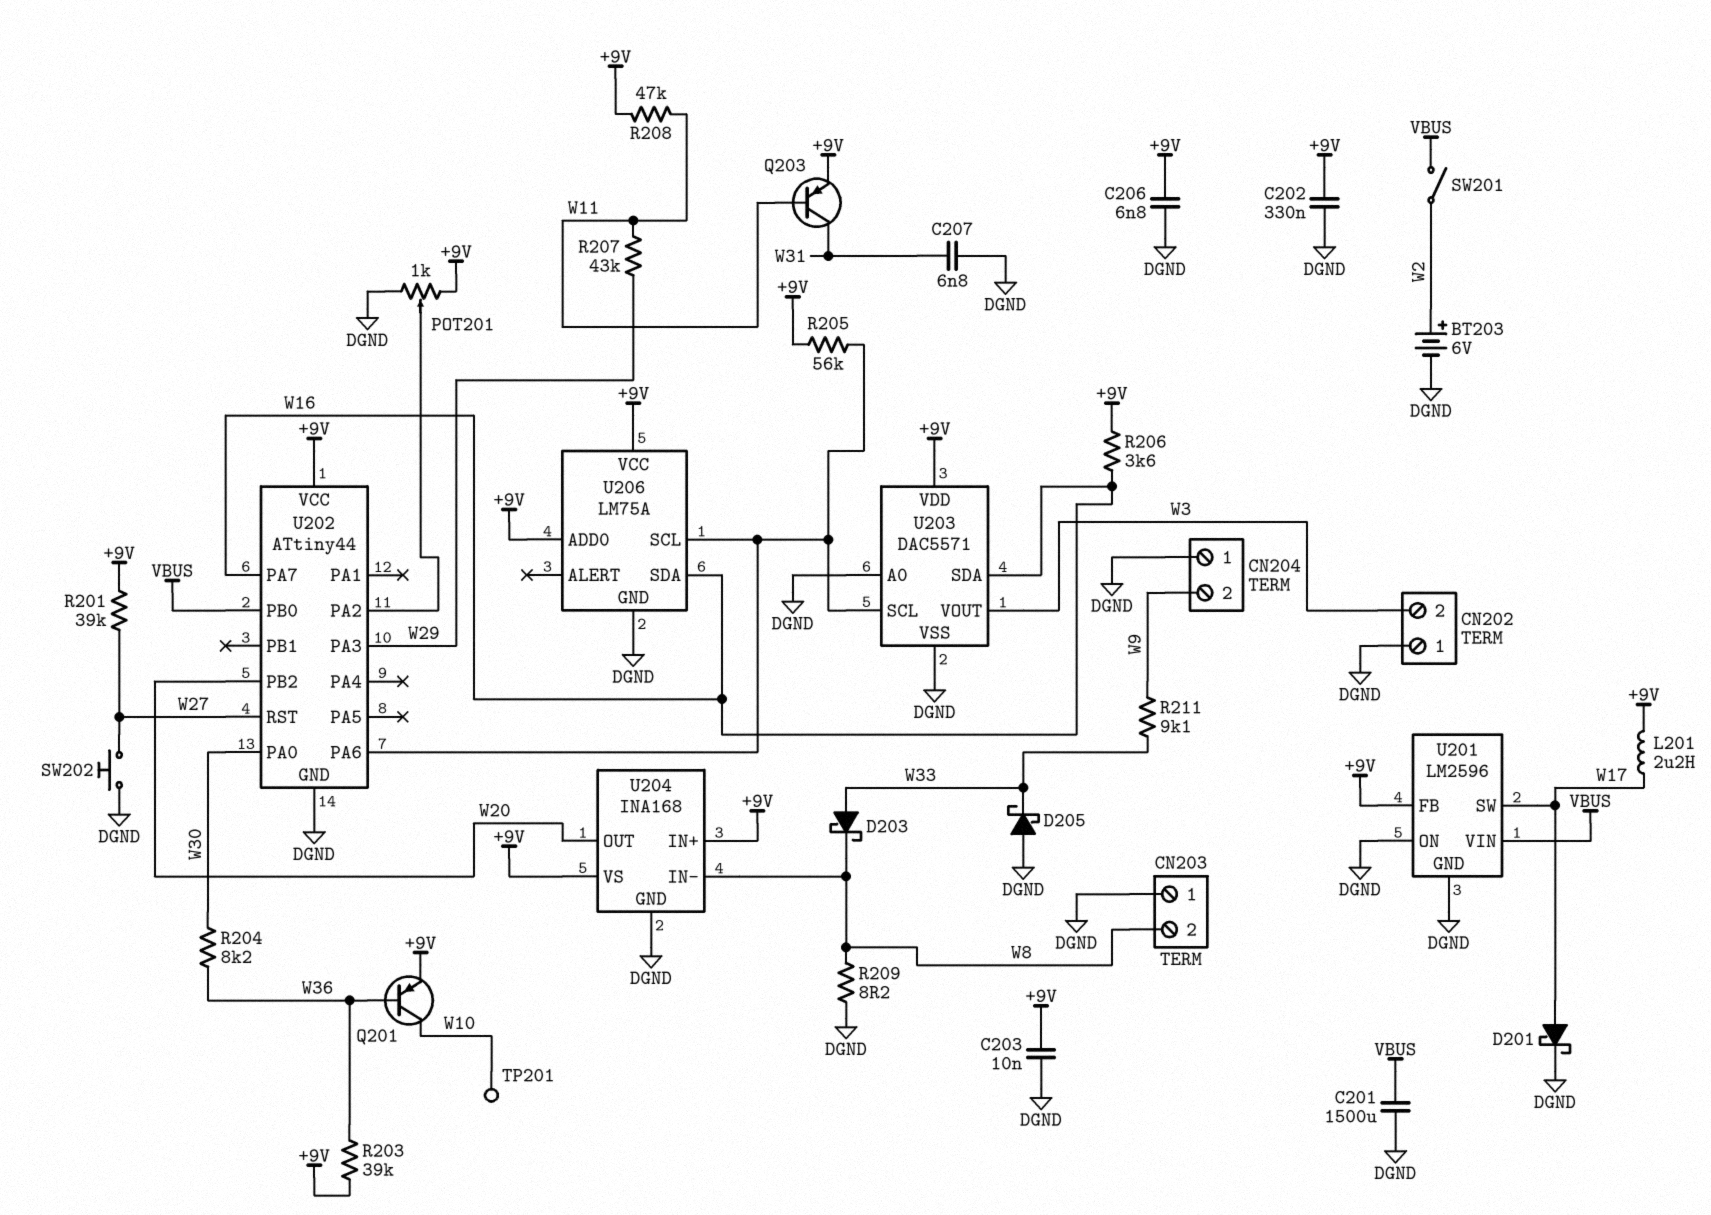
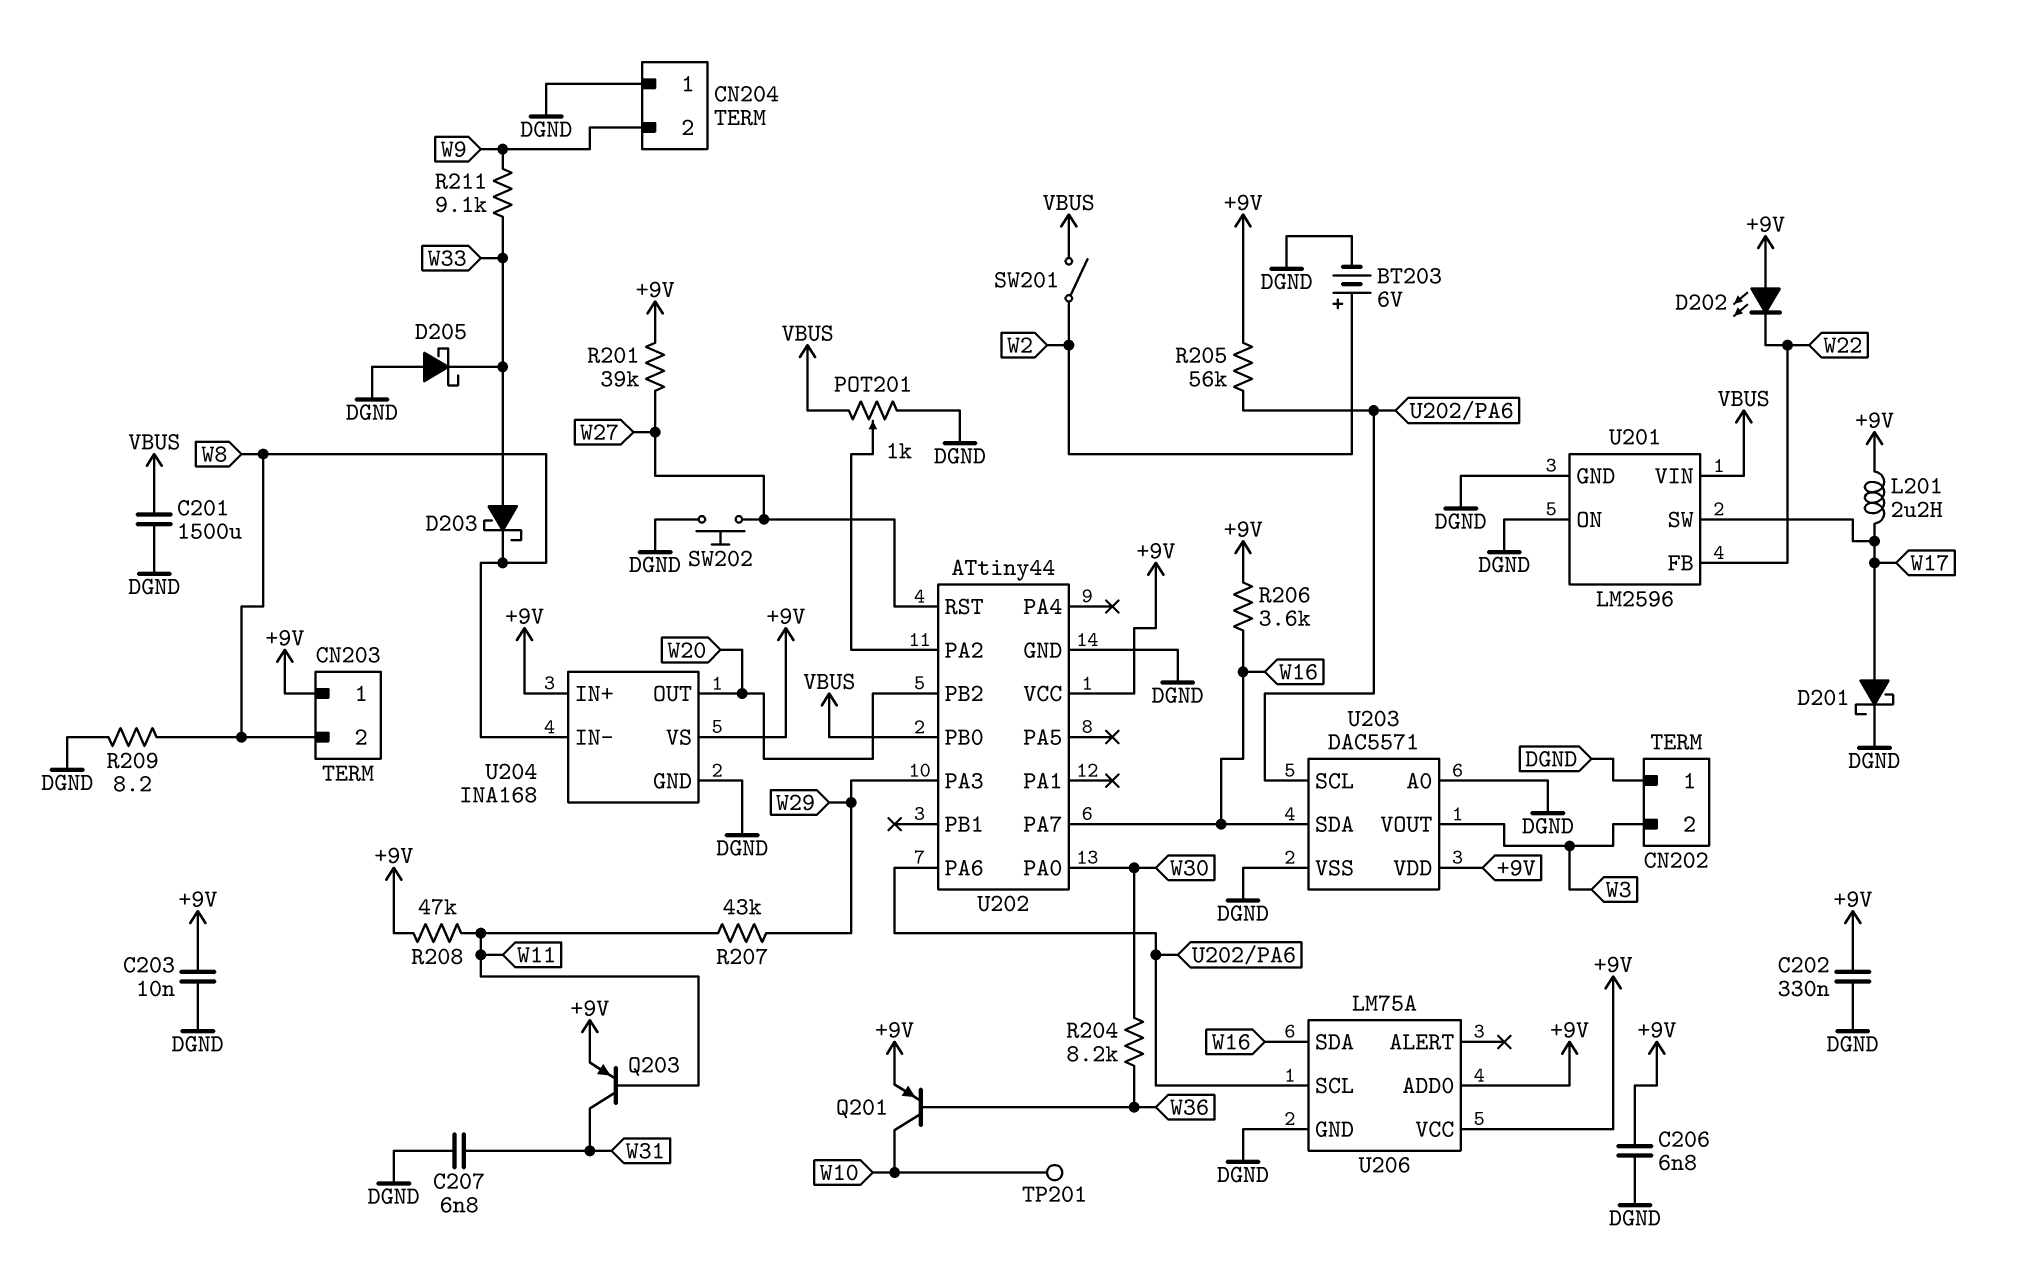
CN203 pin 1: DGND -> +9V
D202: none -> LED (A +9V, K W22)
POT201: 1k (+9V, DGND, wiper U202/PA2) -> 1k (DGND, VBUS, wiper U202/PA2)
R203: 39k (+9V, W36) -> none
U201 pin FB: +9V -> W22

